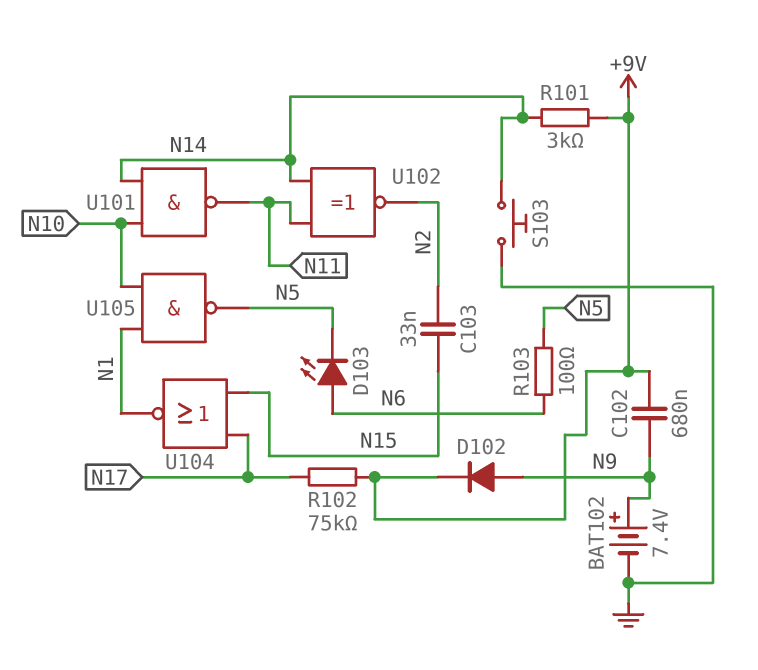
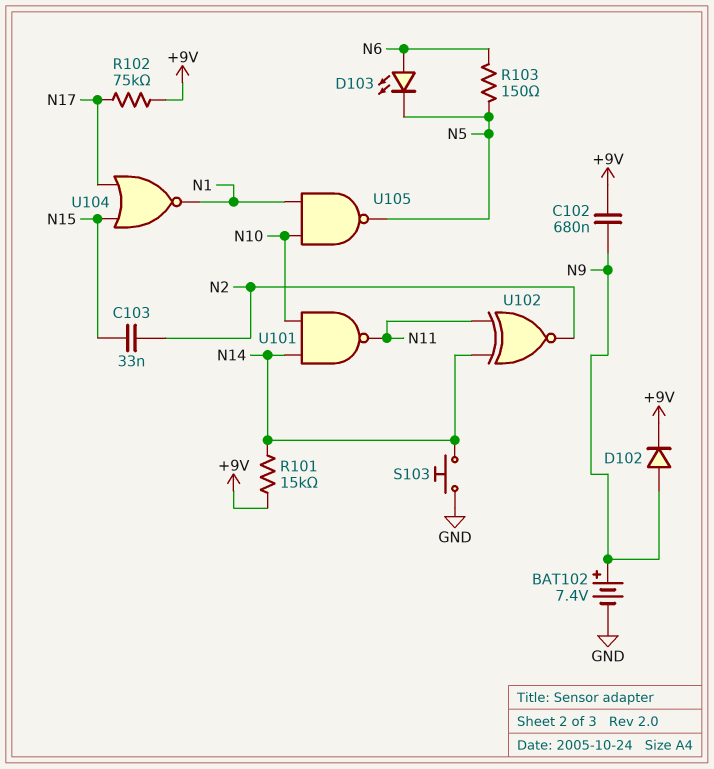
R101: 3k (+9V, N14) -> 15k (+9V, N14)
R103: 100 (N5, N6) -> 150 (N5, N6)

